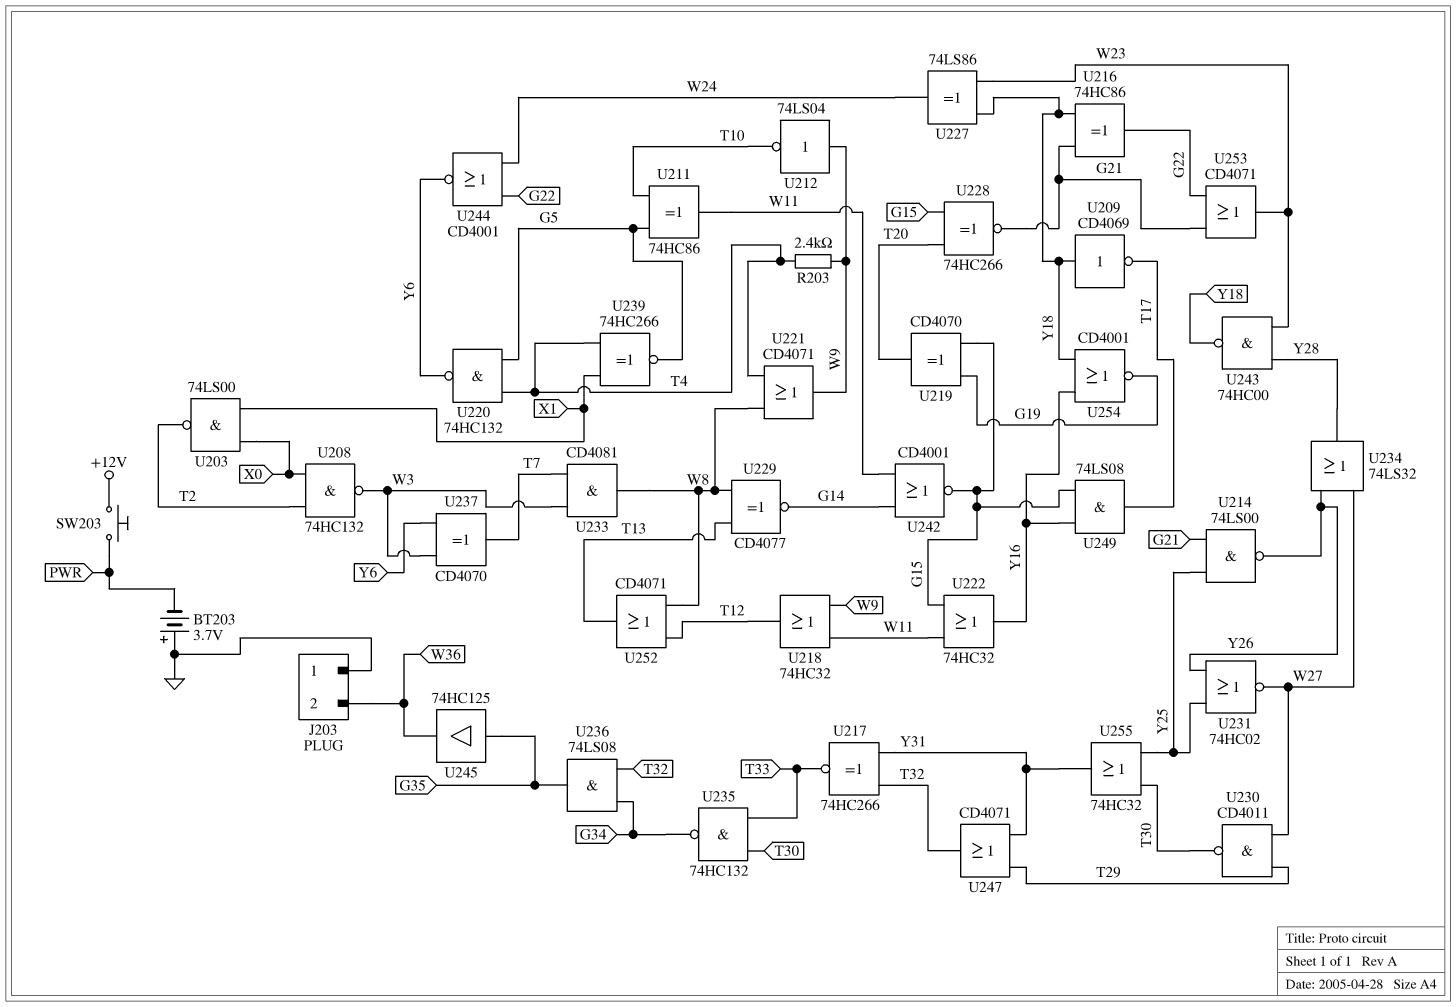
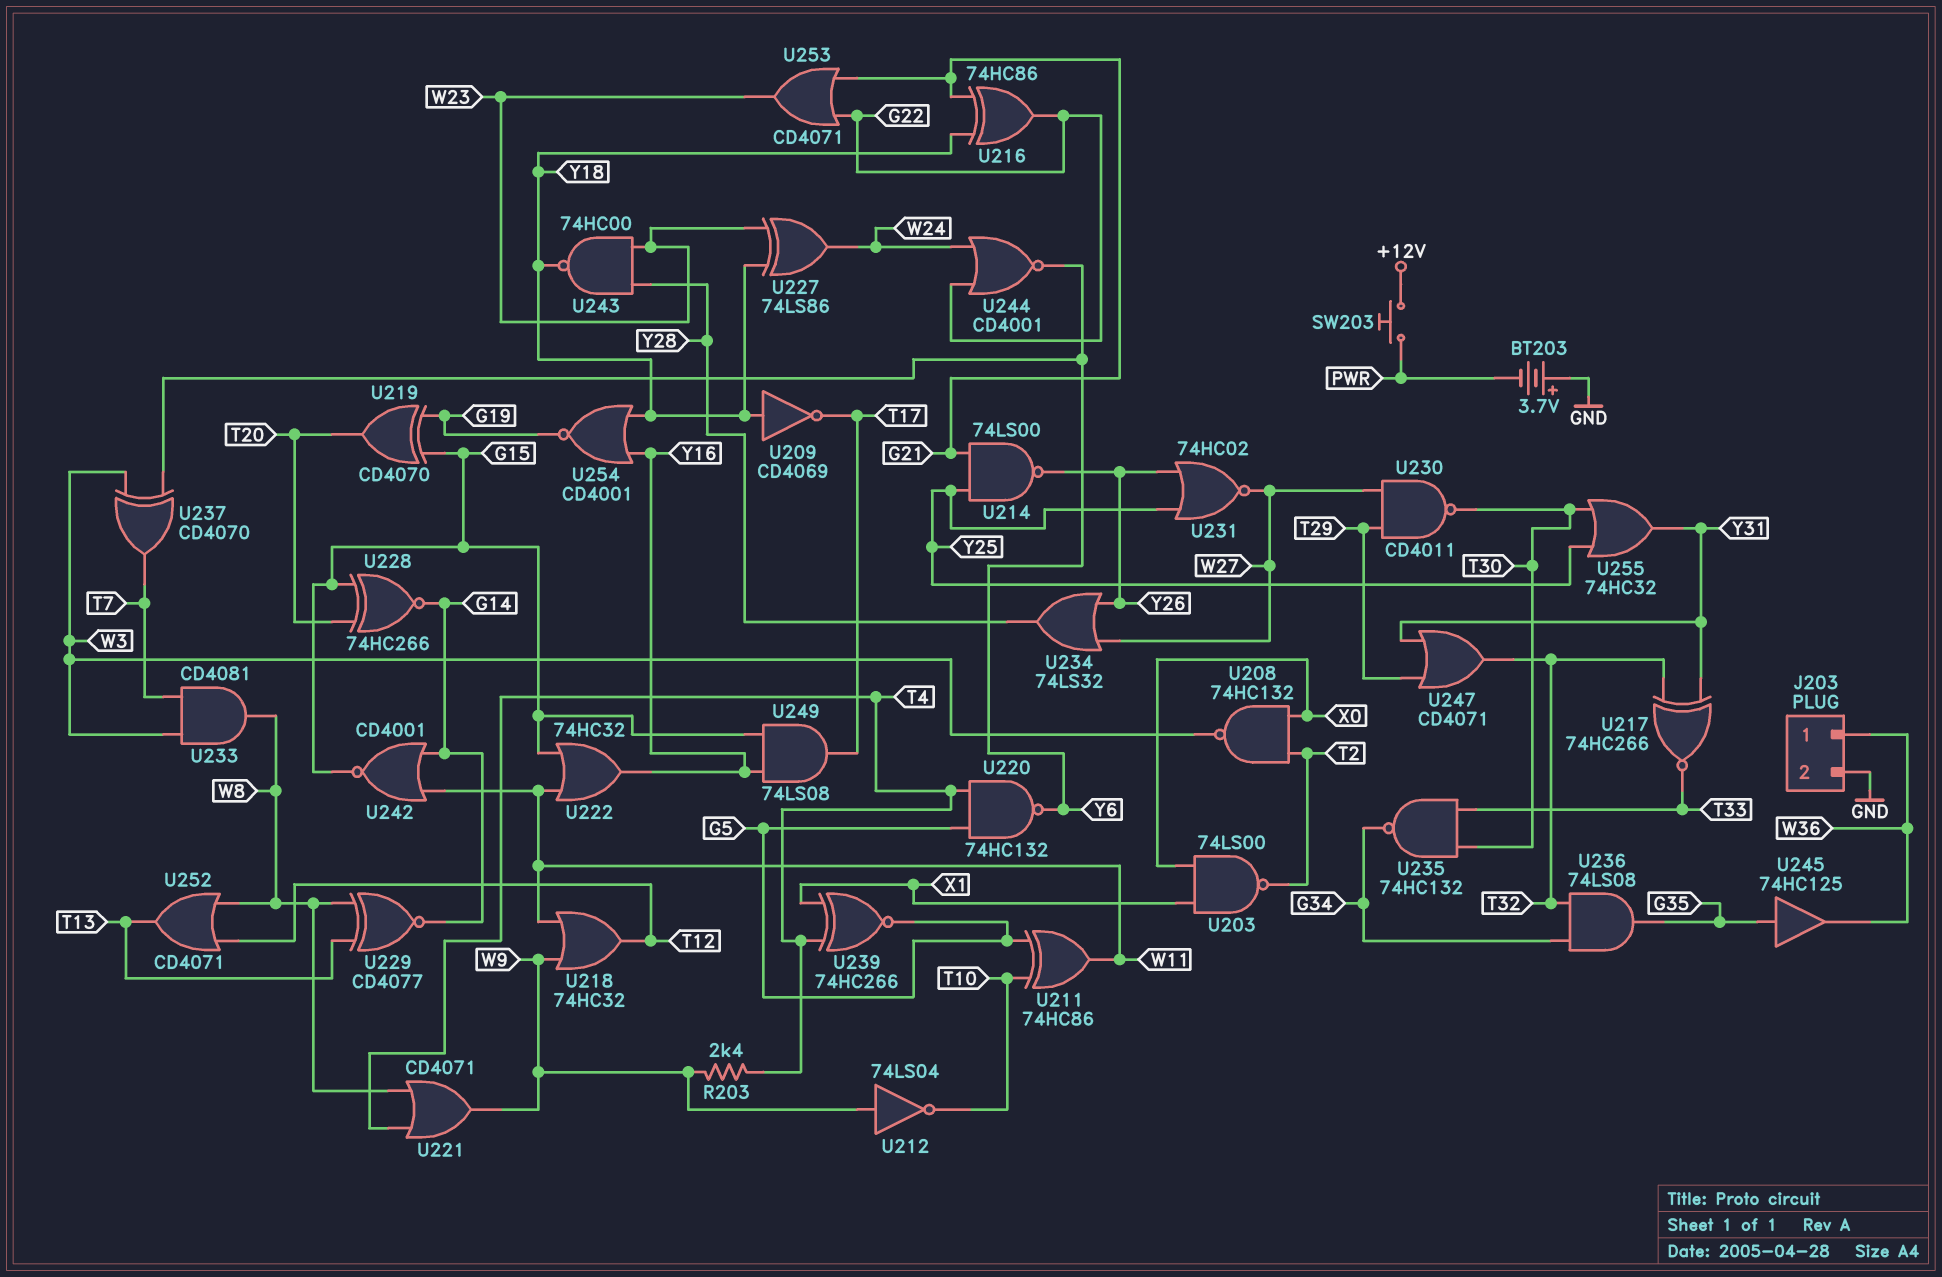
J203 pin 1: GND -> W36
J203 pin 2: W36 -> GND
U228: XNOR 74HC266 (in G15, in T20, out G21) -> XNOR 74HC266 (in G15, in T20, out G14)

